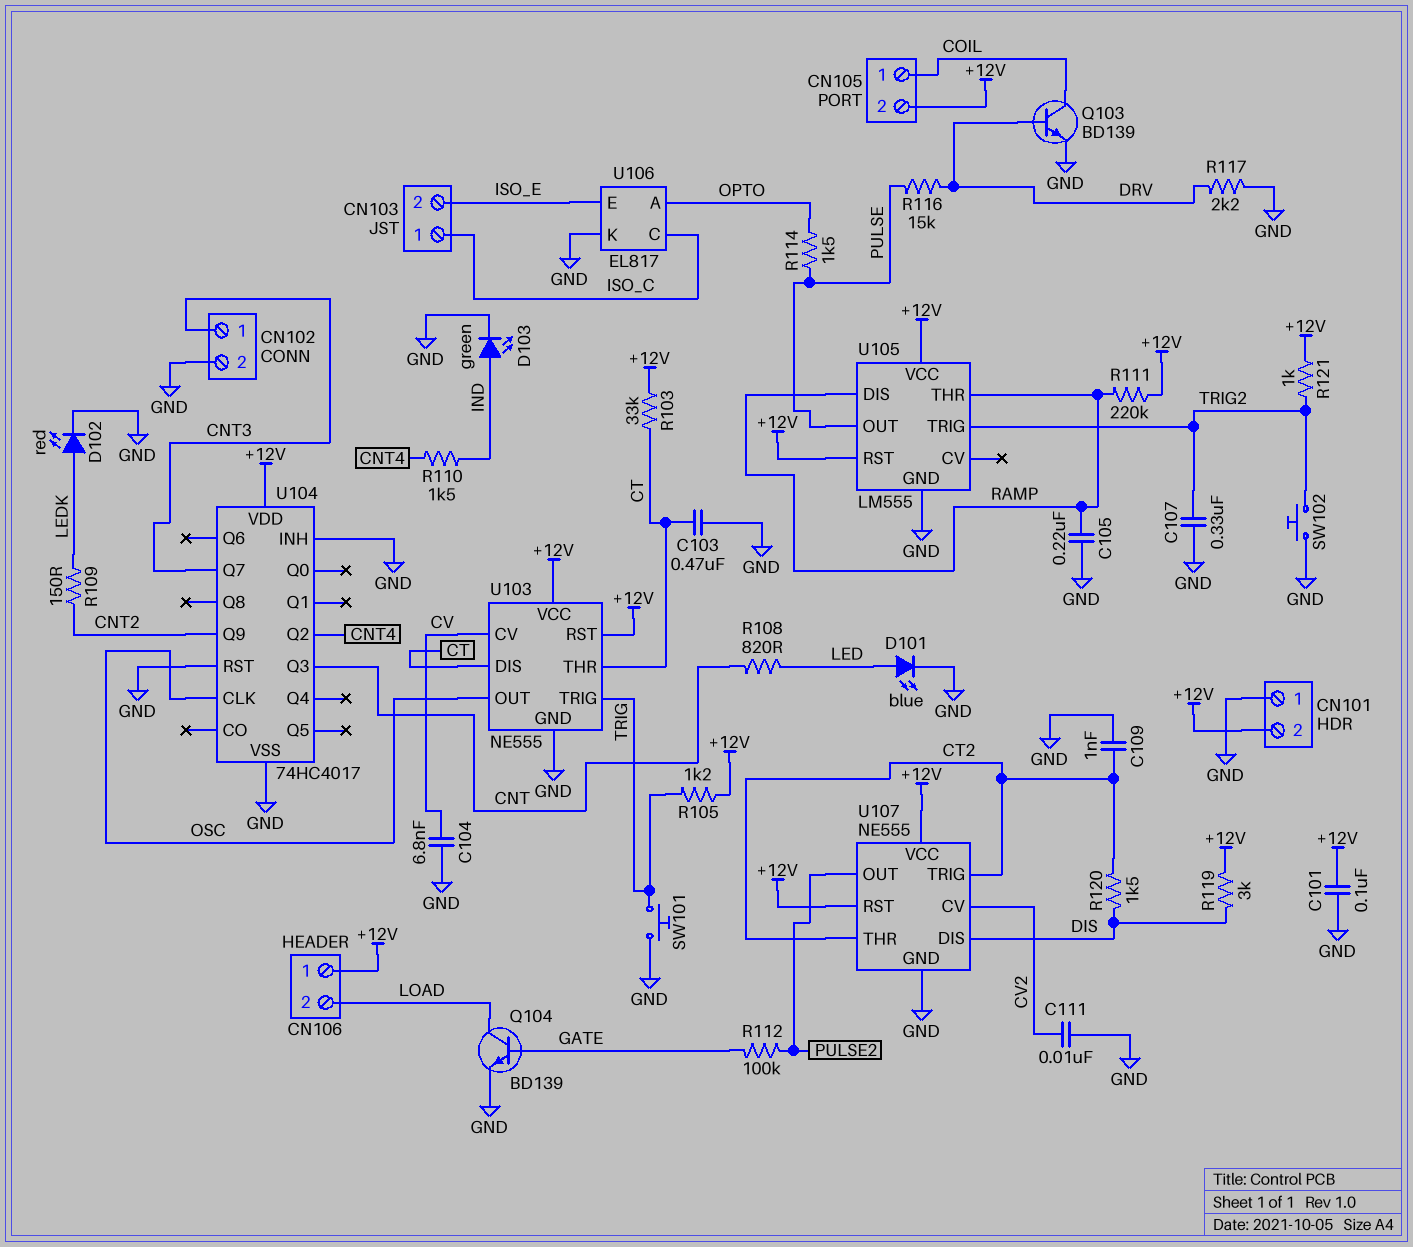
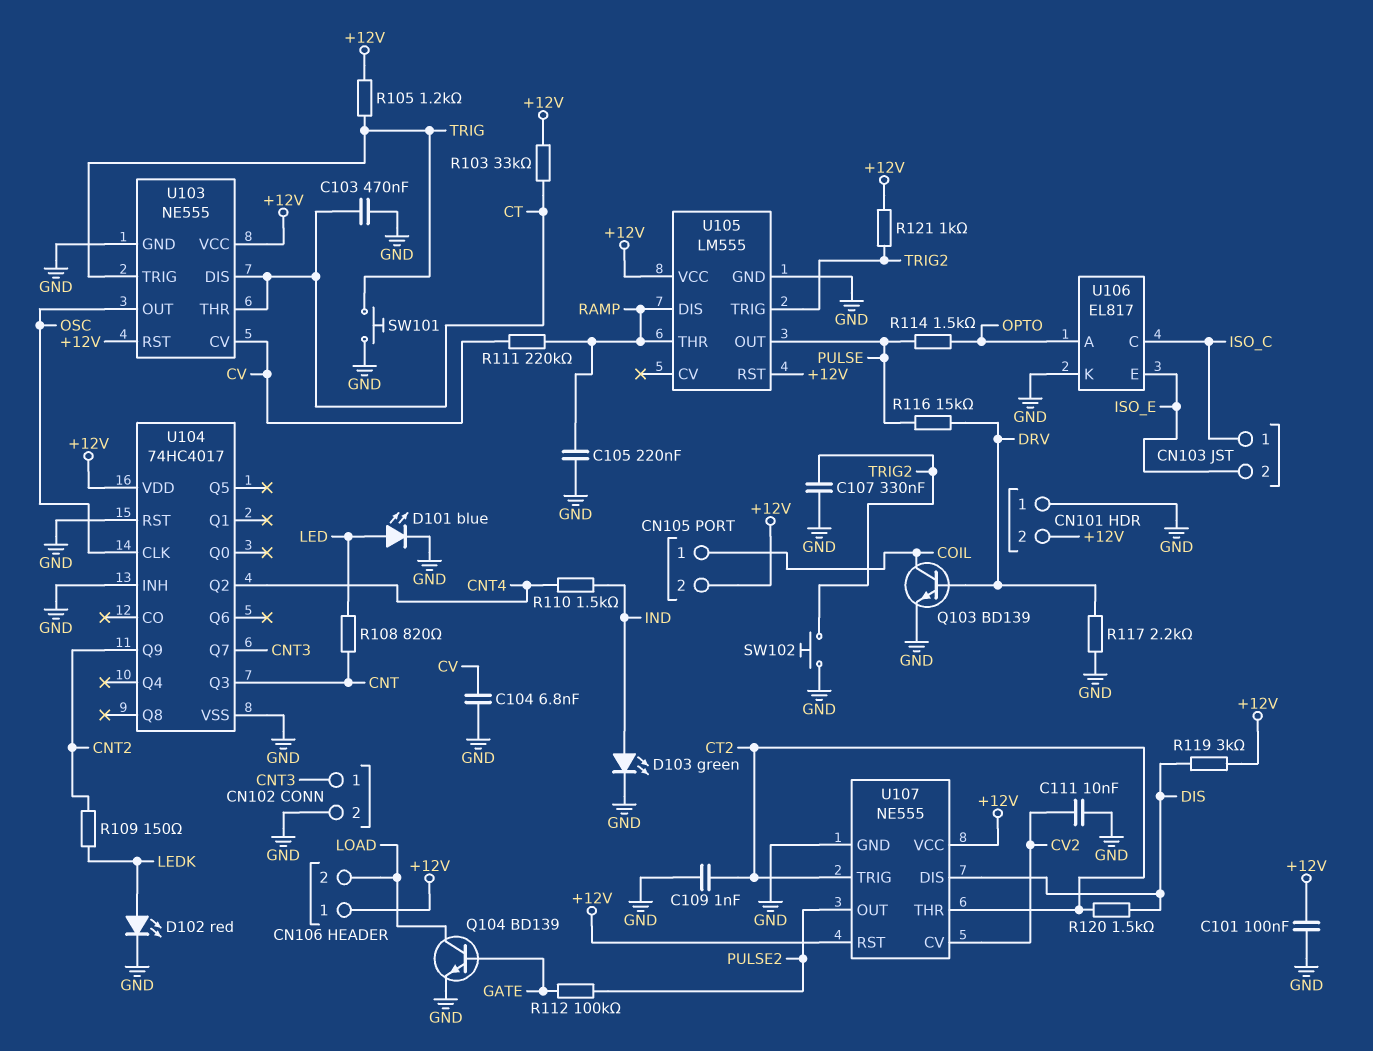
R111: 220k (+12V, RAMP) -> 220k (CV, RAMP)

